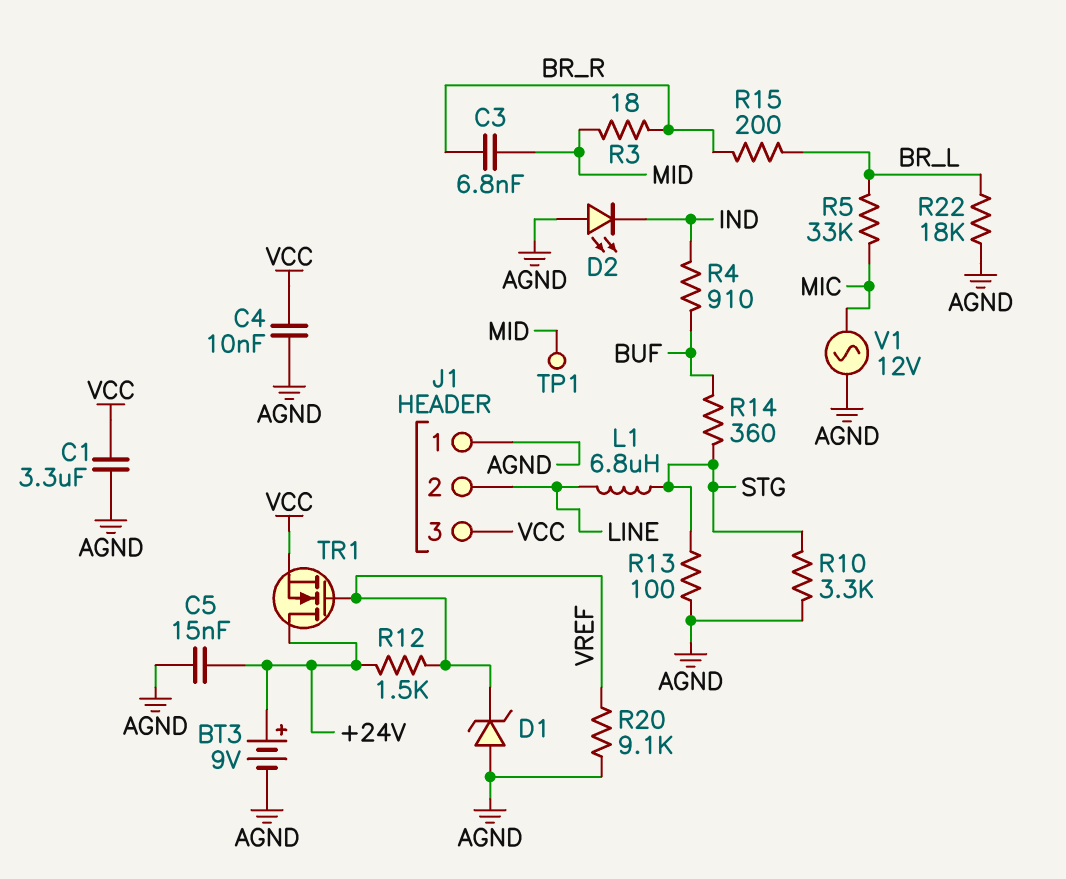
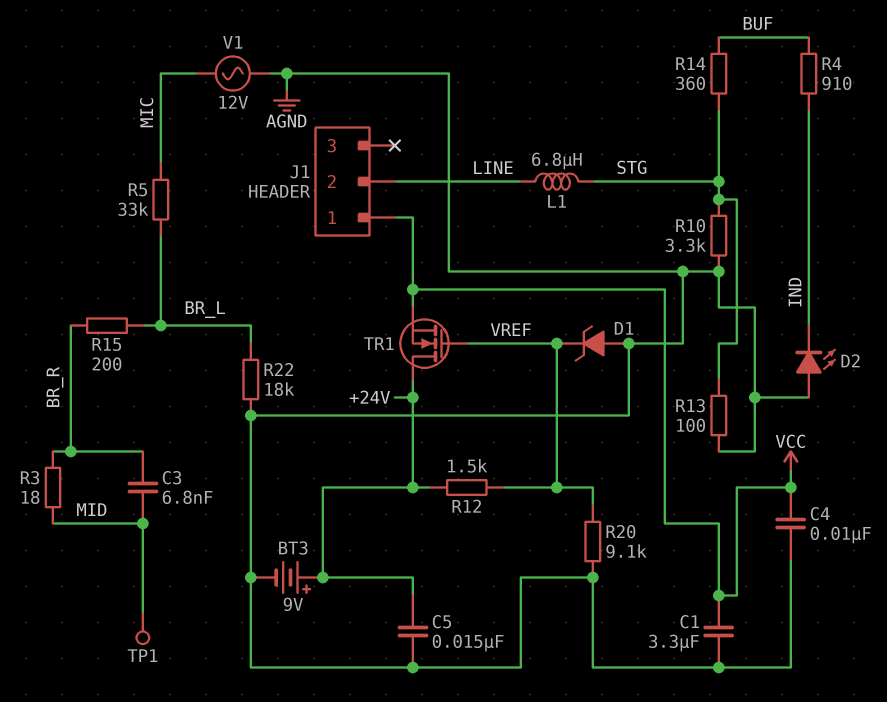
J1 pin 1: AGND -> VCC
J1 pin 3: VCC -> none

